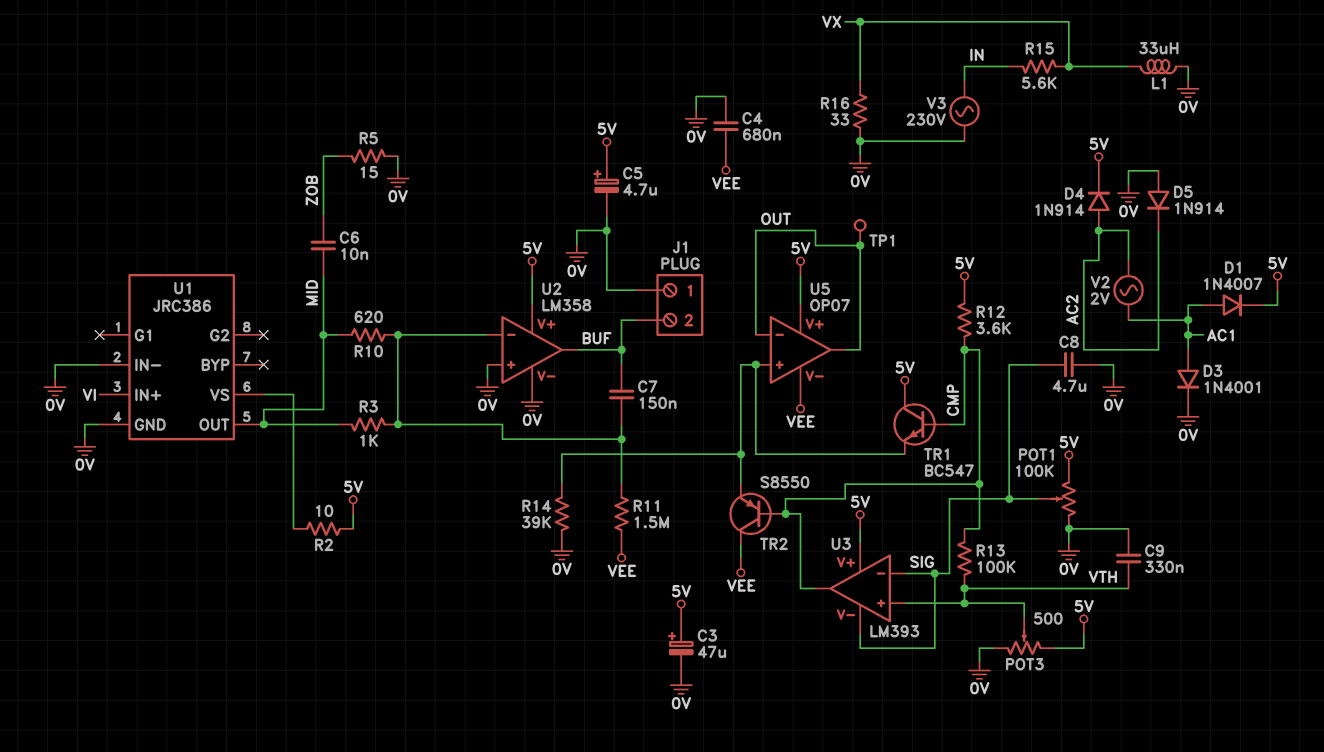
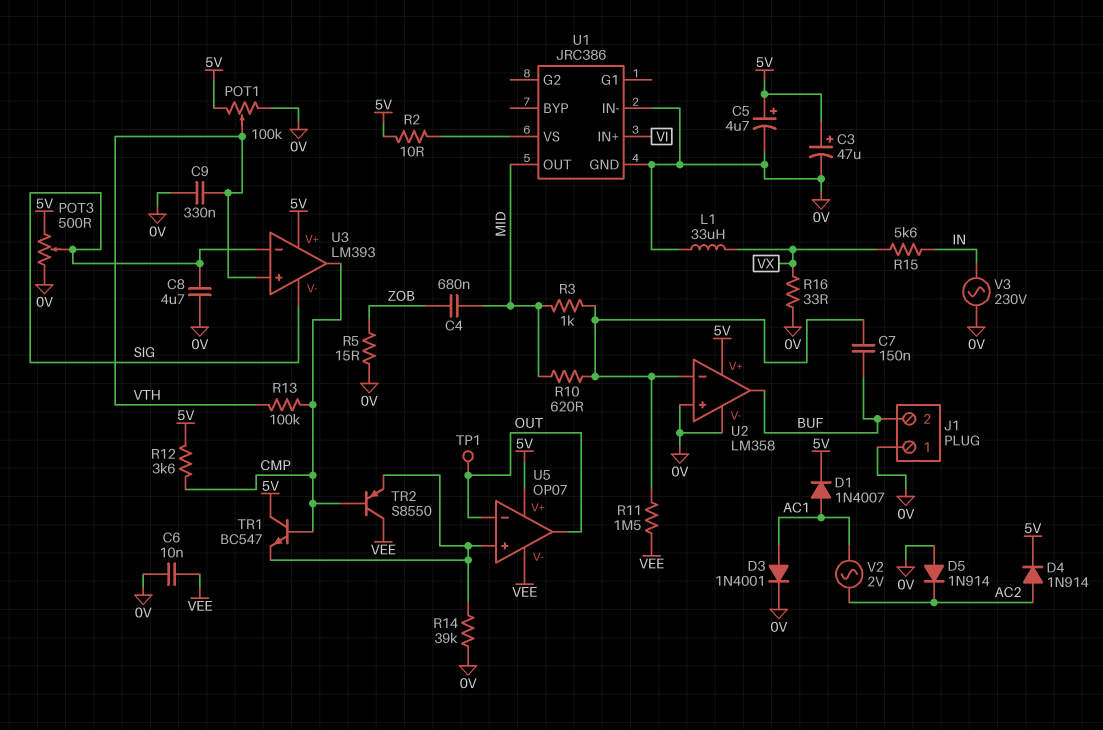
C4: 680nF (0V, VEE) -> 680nF (MID, ZOB)
C6: 10nF (MID, ZOB) -> 10nF (0V, VEE)
POT1: 100k (0V, 5V, wiper SIG) -> 100k (0V, 5V, wiper VTH)
POT3: 500 (0V, 5V, wiper VTH) -> 500 (0V, 5V, wiper SIG)

